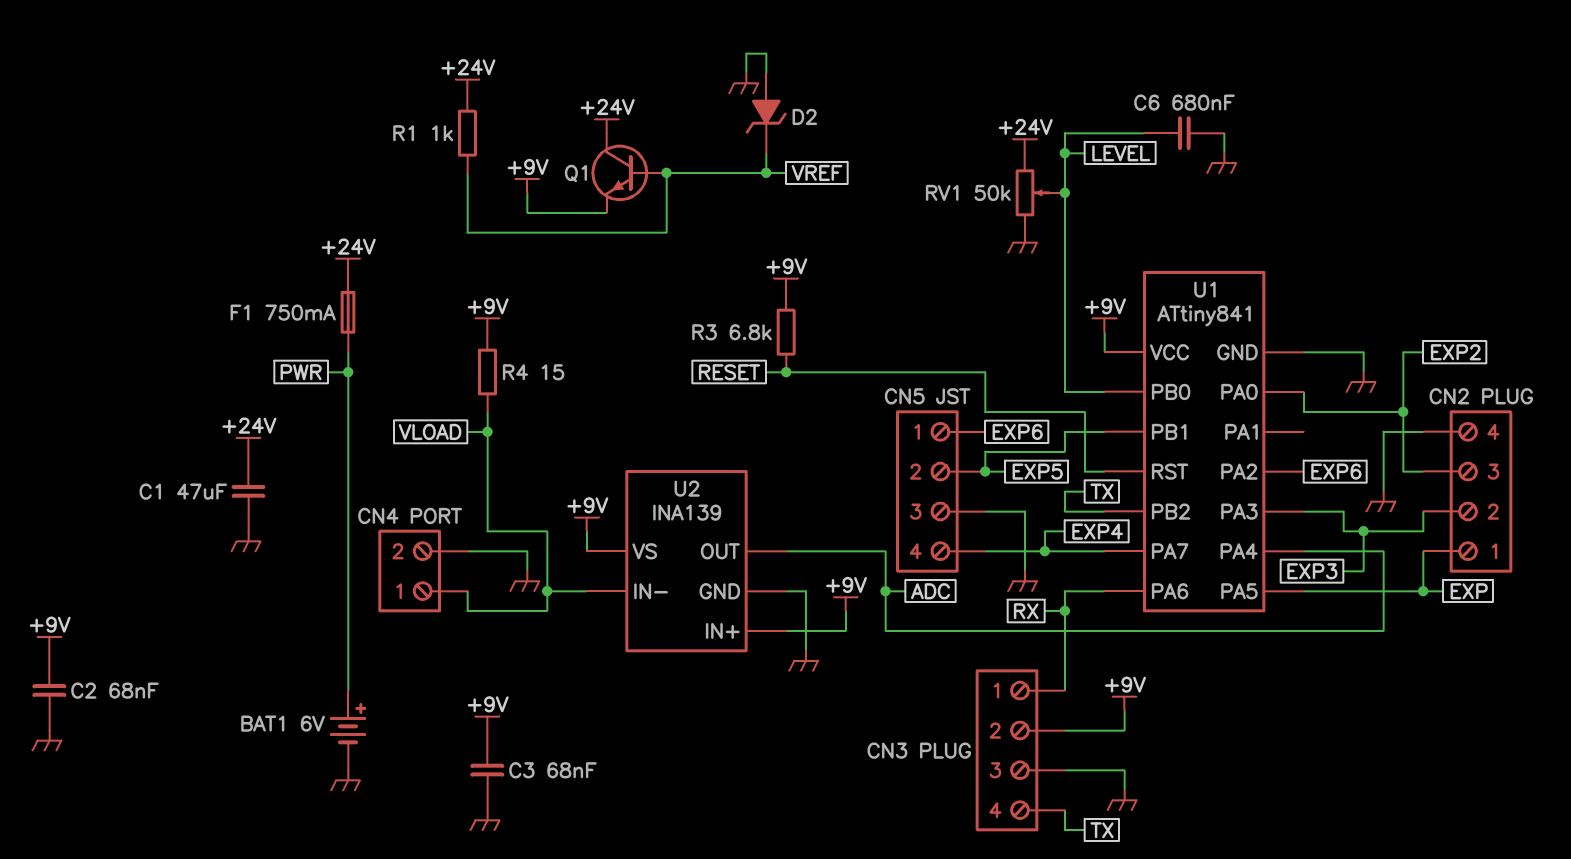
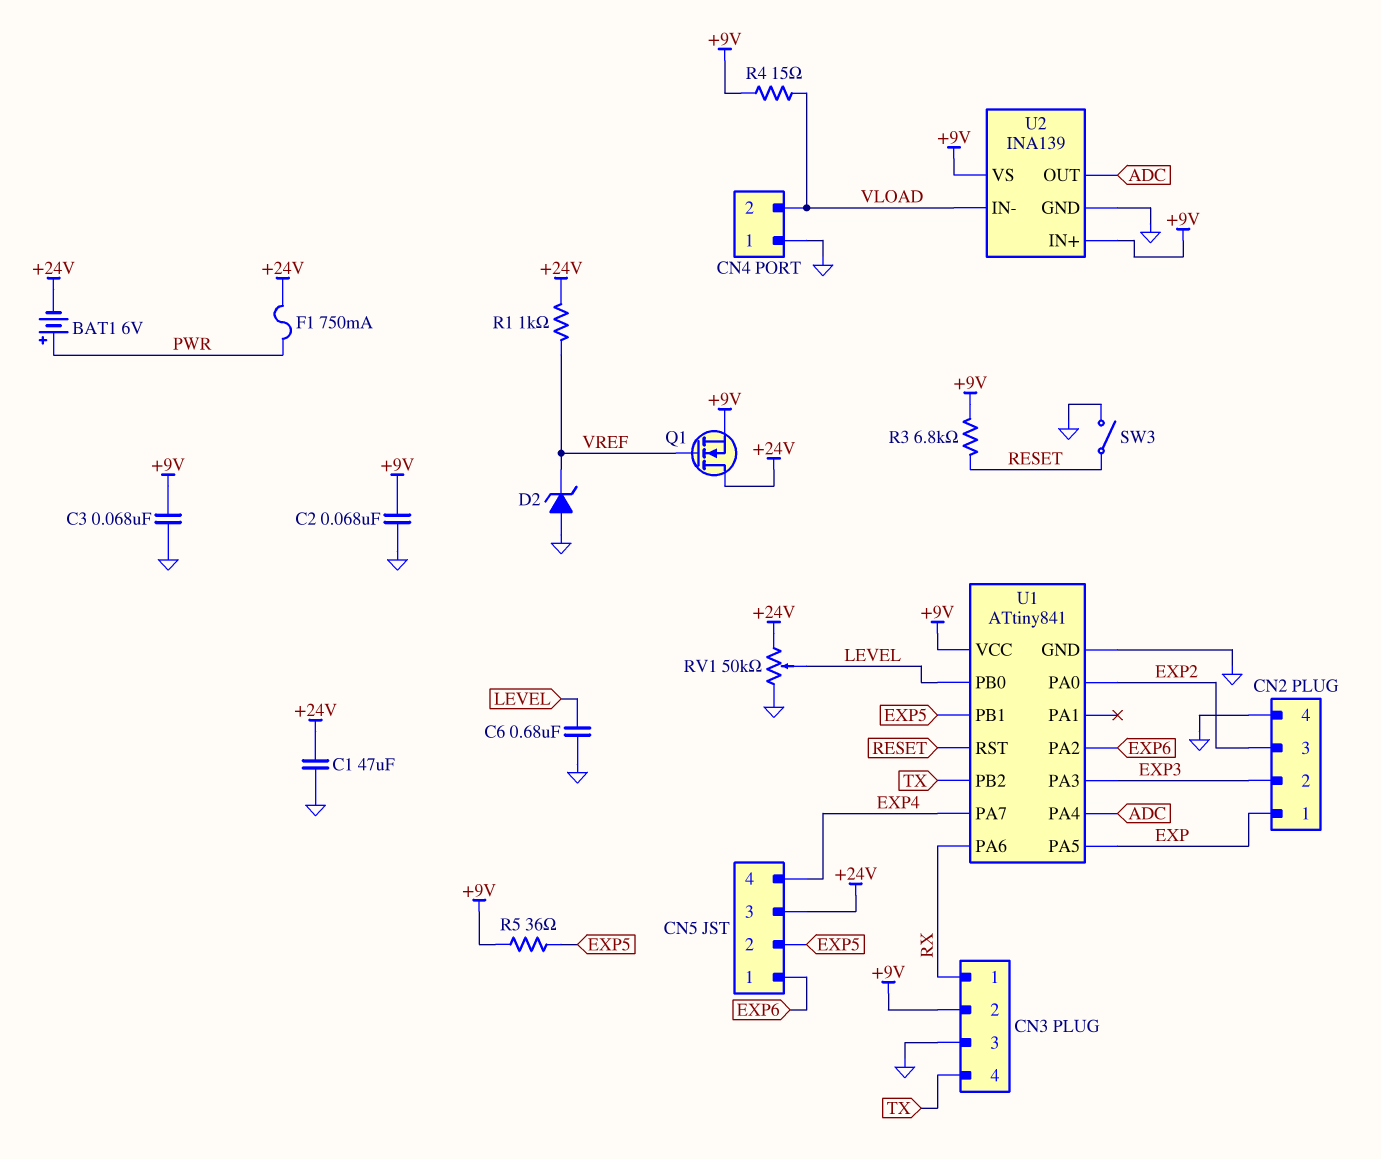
BAT1: 6V (plus PWR, minus GND) -> 6V (plus PWR, minus +24V)
CN4 pin 1: VLOAD -> GND
CN4 pin 2: GND -> VLOAD
CN5 pin 3: GND -> +24V
Q1: NPN (B VREF, C +24V, E +9V) -> NMOS (G VREF, D +24V, S +9V)
R5: none -> 36 (+9V, EXP5)
SW3: none -> switch (GND, RESET)

